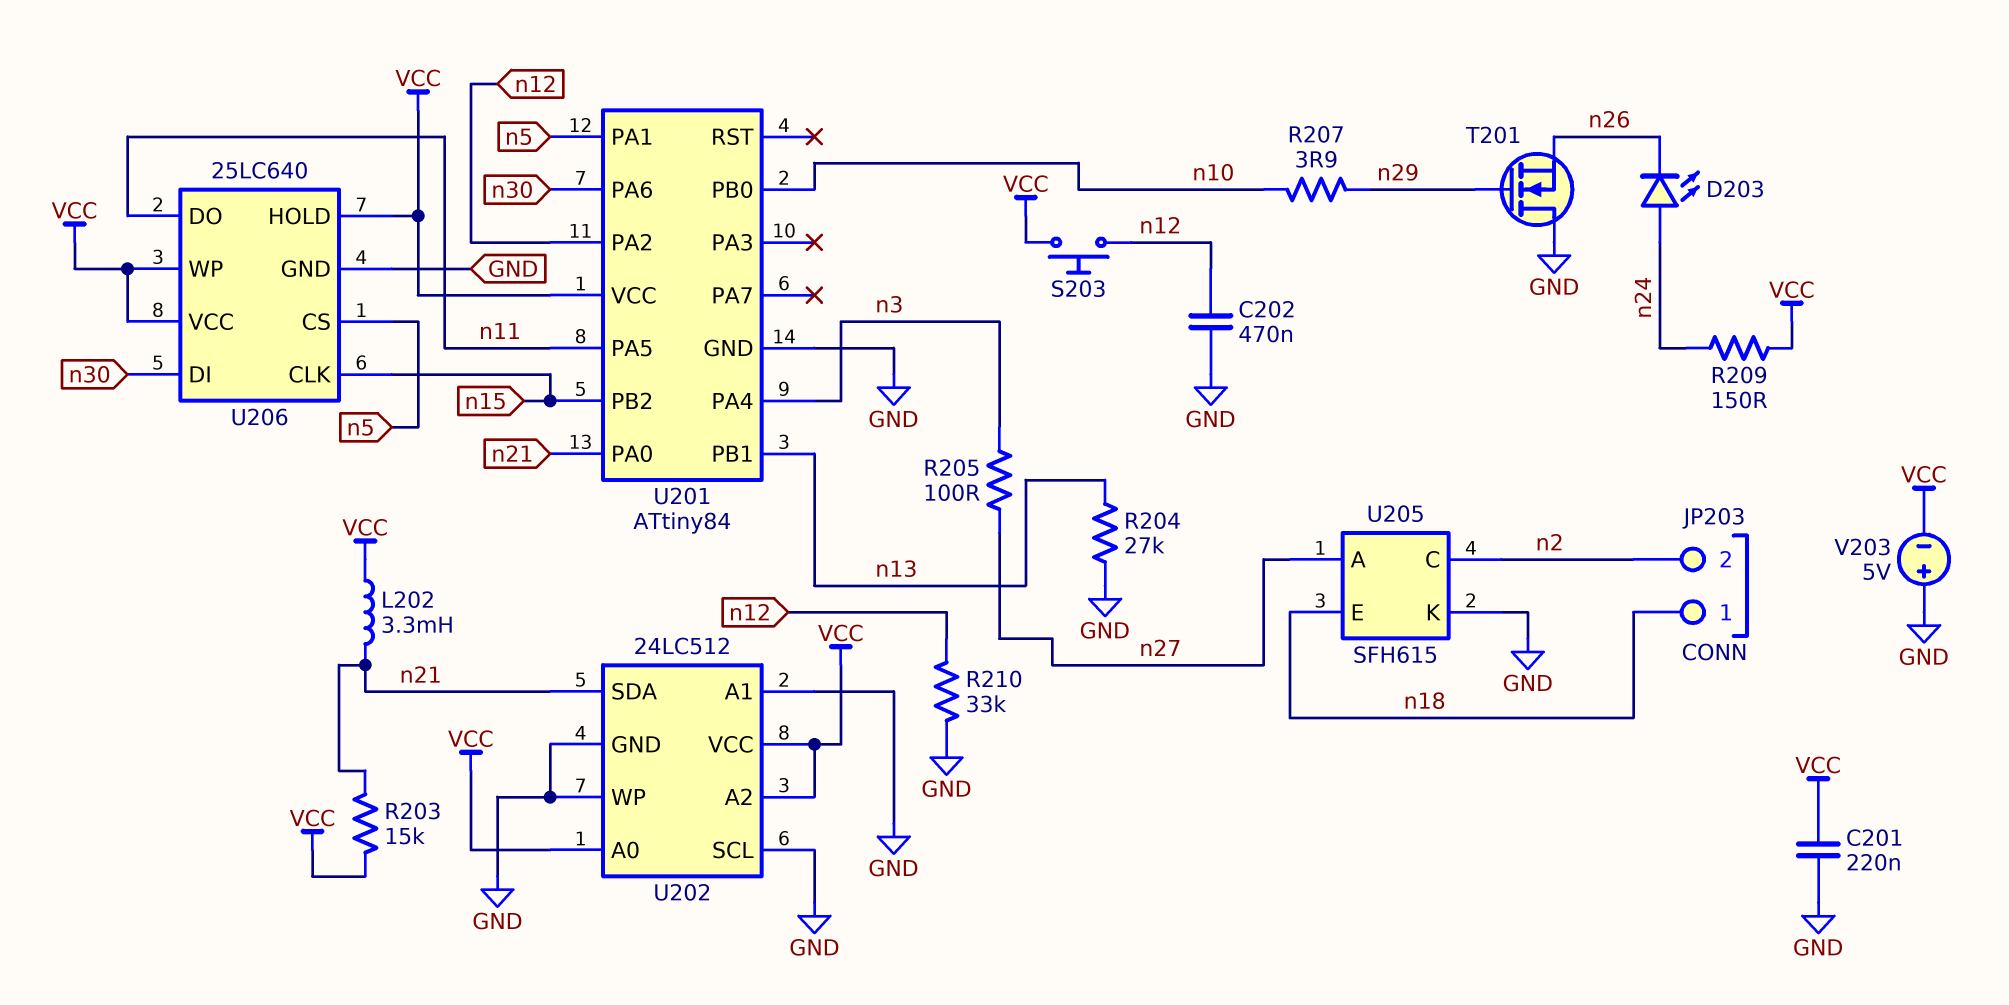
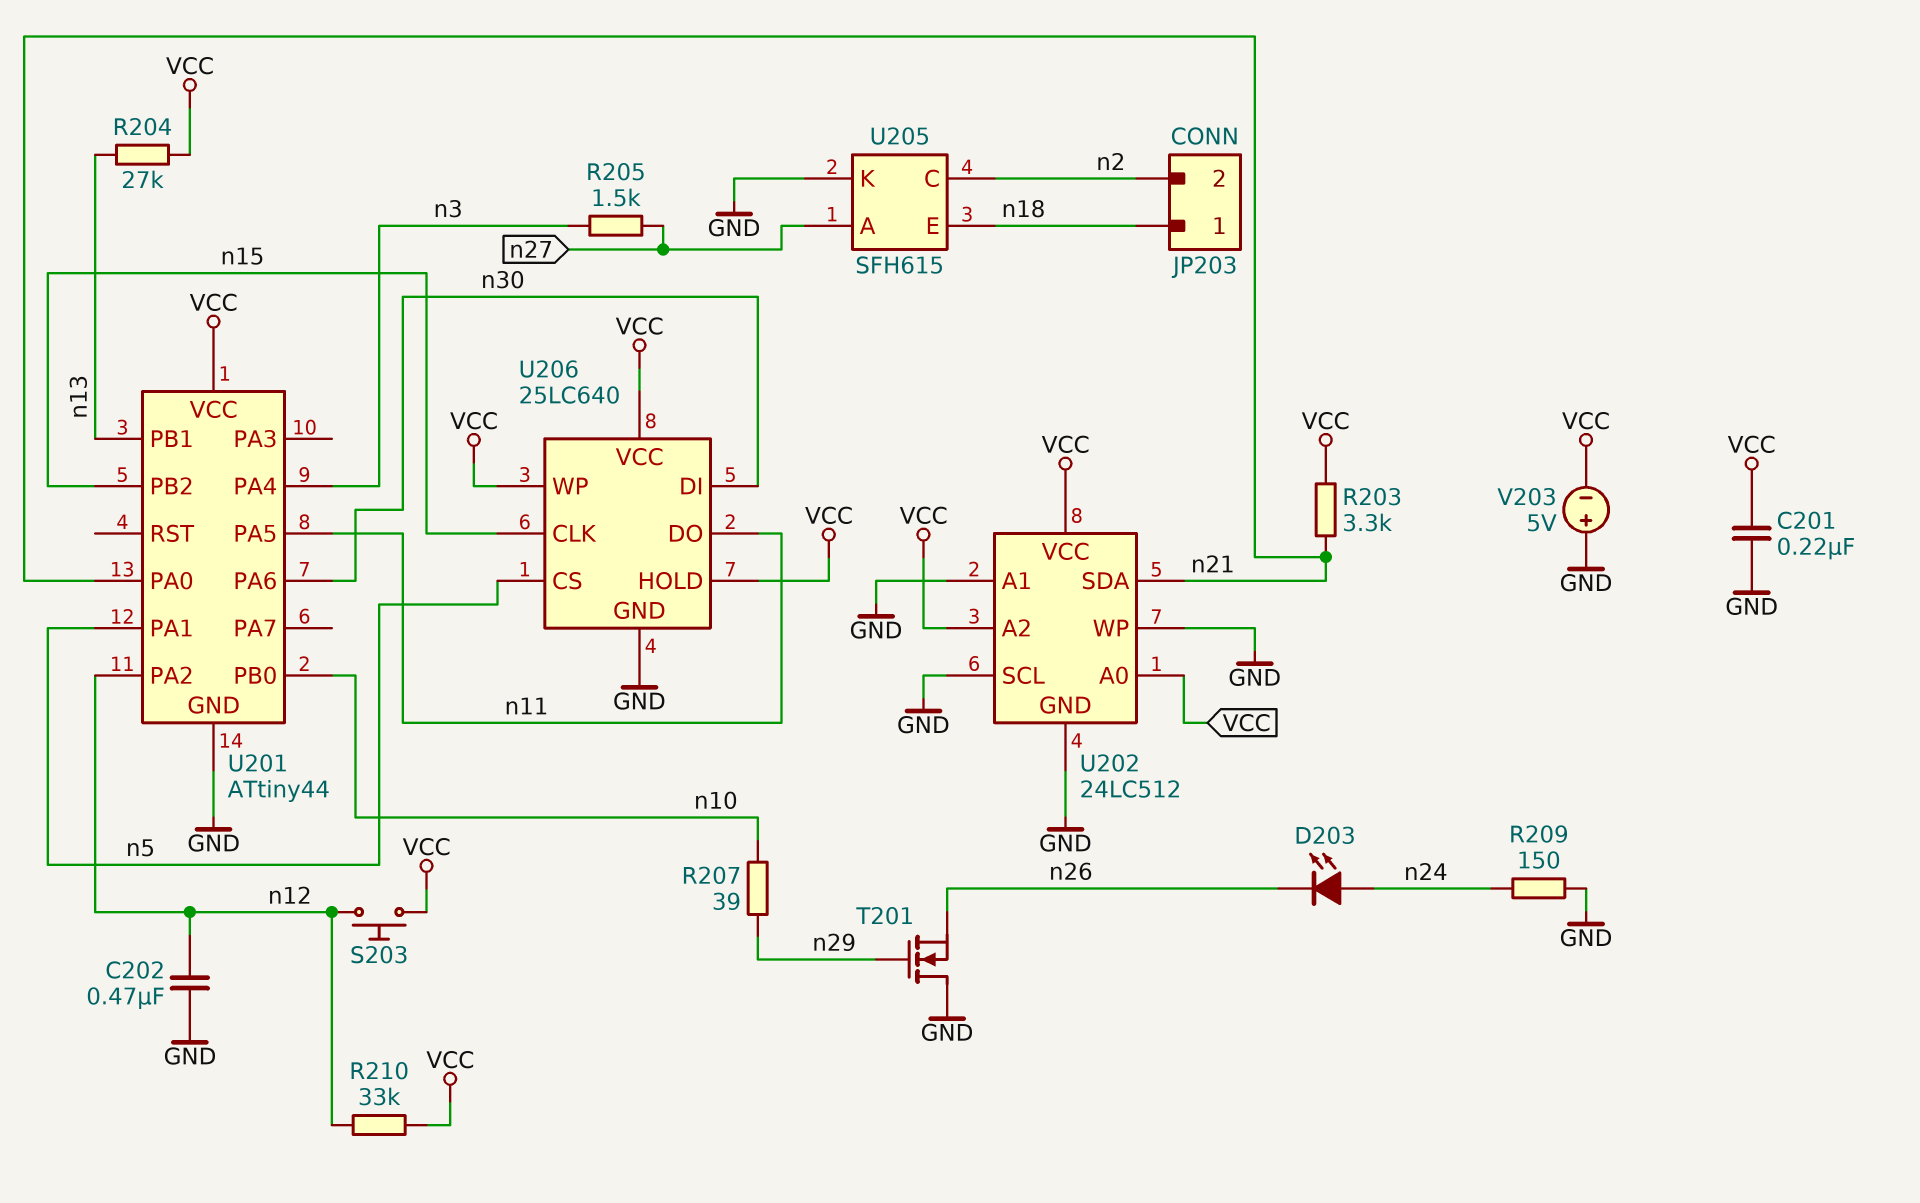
L202: 3.3mH (VCC, n21) -> none
R203: 15k (VCC, n21) -> 3.3k (VCC, n21)
R204: 27k (GND, n13) -> 27k (VCC, n13)
R205: 100 (n3, n27) -> 1.5k (n3, n27)
R207: 3.9 (n10, n29) -> 39 (n10, n29)
R209: 150 (VCC, n24) -> 150 (GND, n24)
R210: 33k (GND, n12) -> 33k (VCC, n12)
U201: ATtiny84 -> ATtiny44

